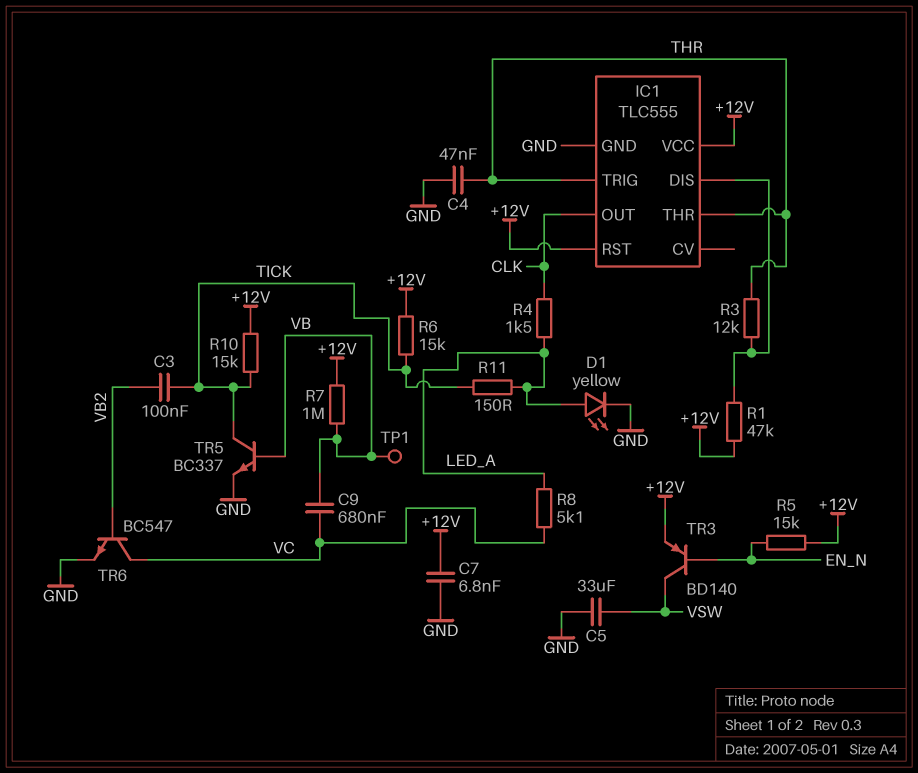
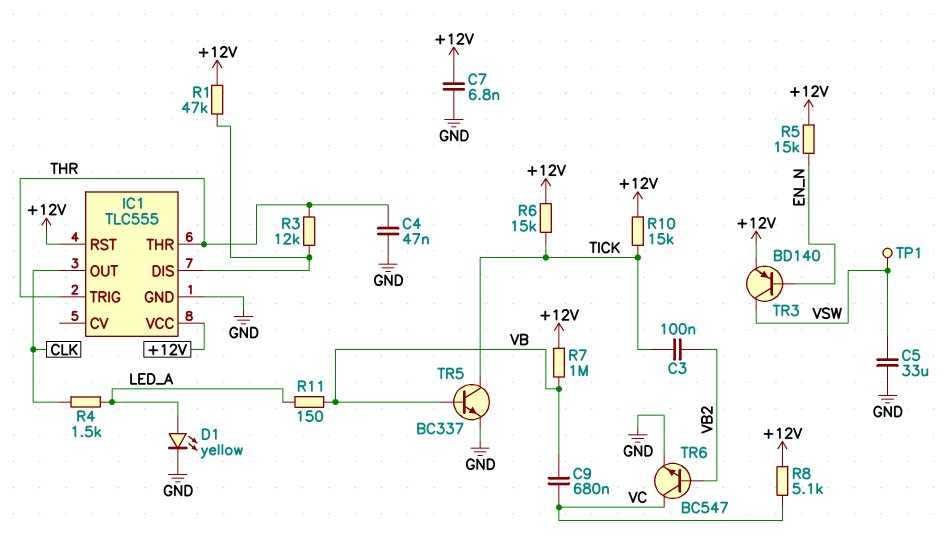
R8: 5.1k (LED_A, VC) -> 5.1k (+12V, VC)
R11: 150 (LED_A, TICK) -> 150 (LED_A, VB)
TP1: test point (VB) -> test point (VSW)

